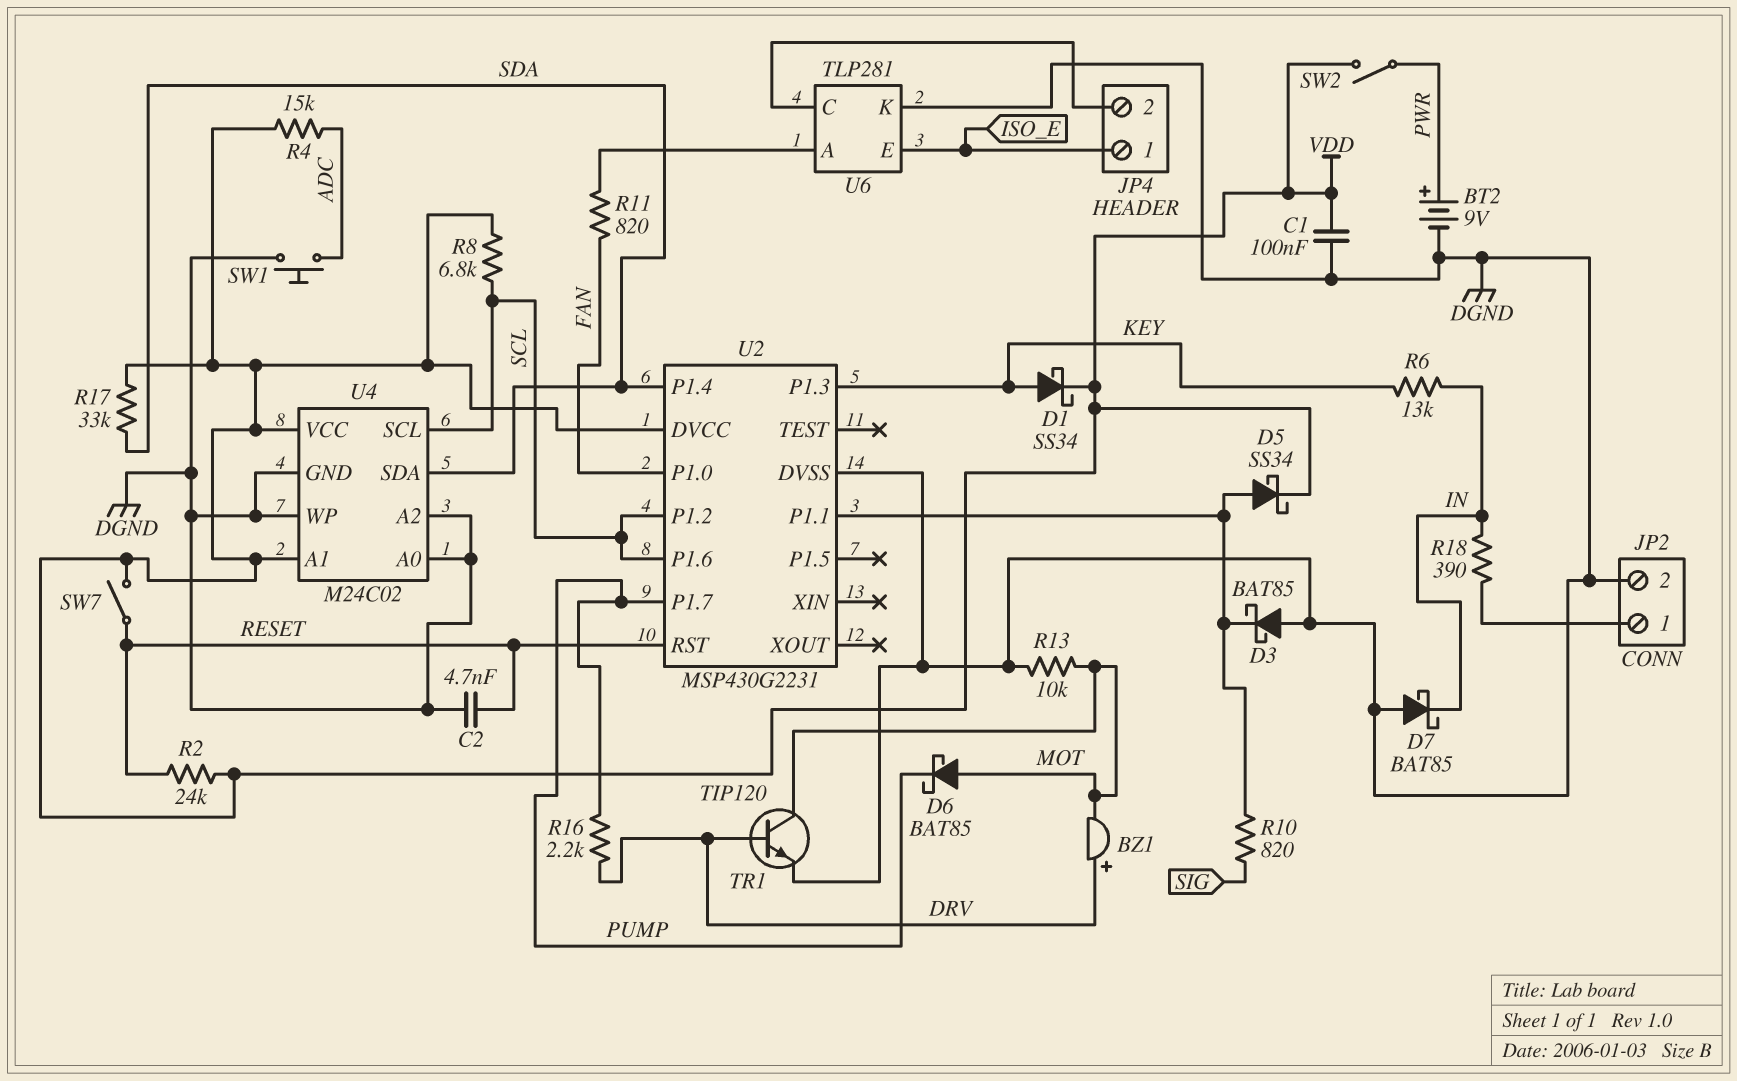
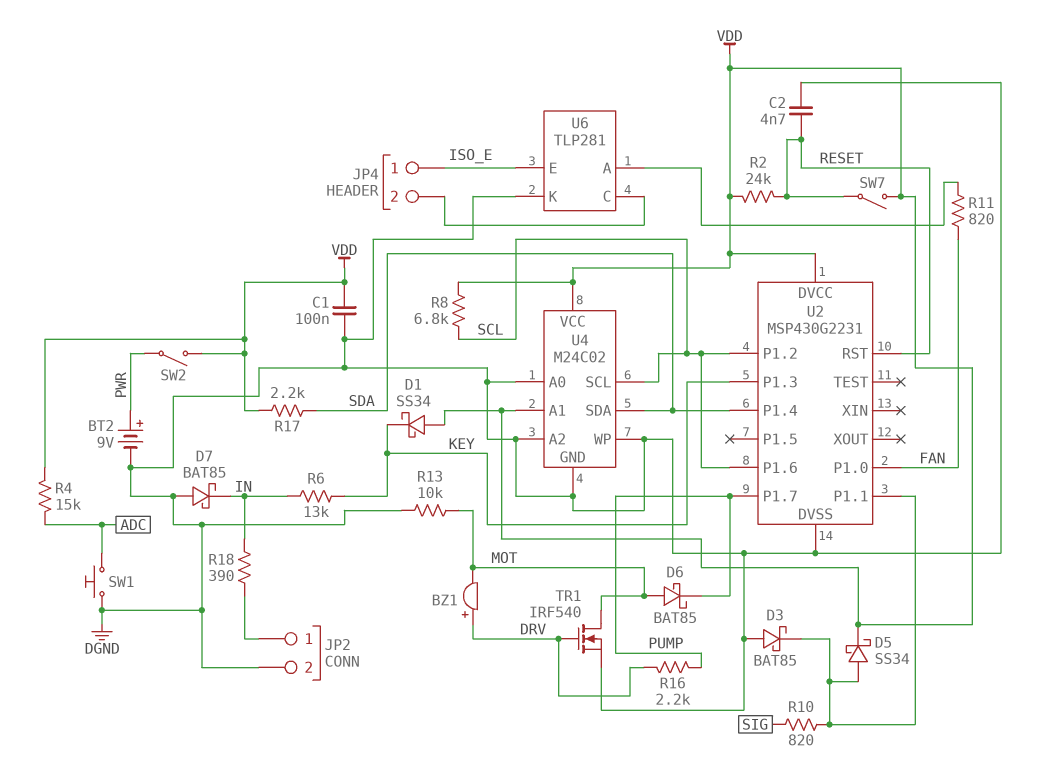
D1: schottky SS34 (A KEY, K VDD) -> schottky SS34 (A VDD, K KEY)
R17: 33k (SDA, VDD) -> 2.2k (SDA, VDD)
TR1: NPN TIP120 (B DRV, C MOT, E DGND) -> NMOS IRF540 (G DRV, D MOT, S DGND)

